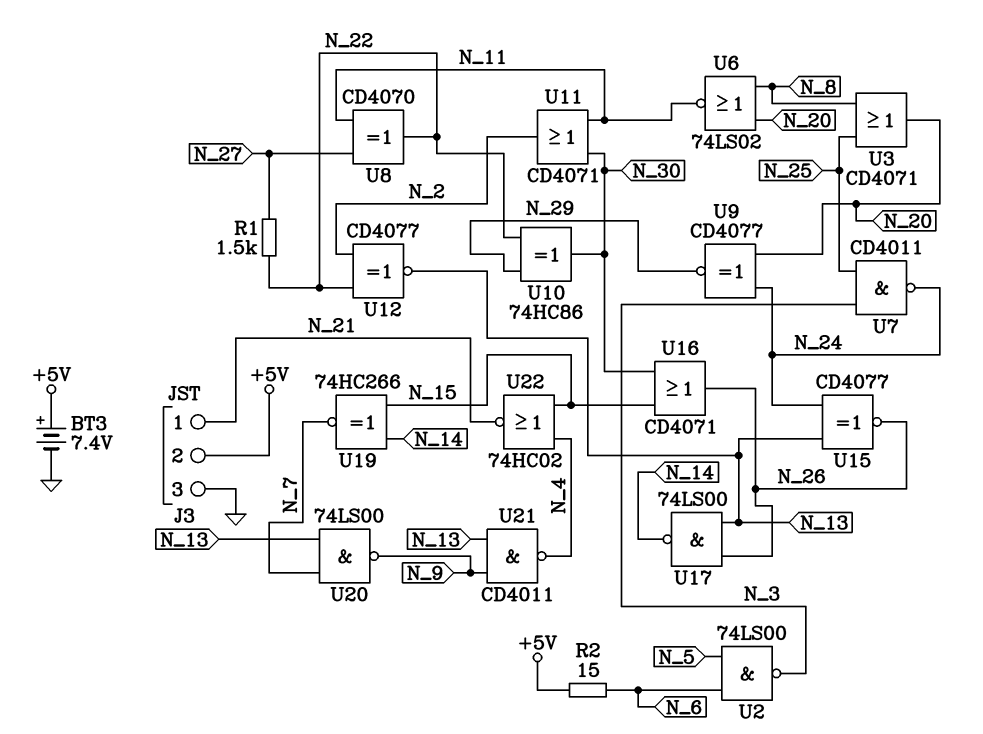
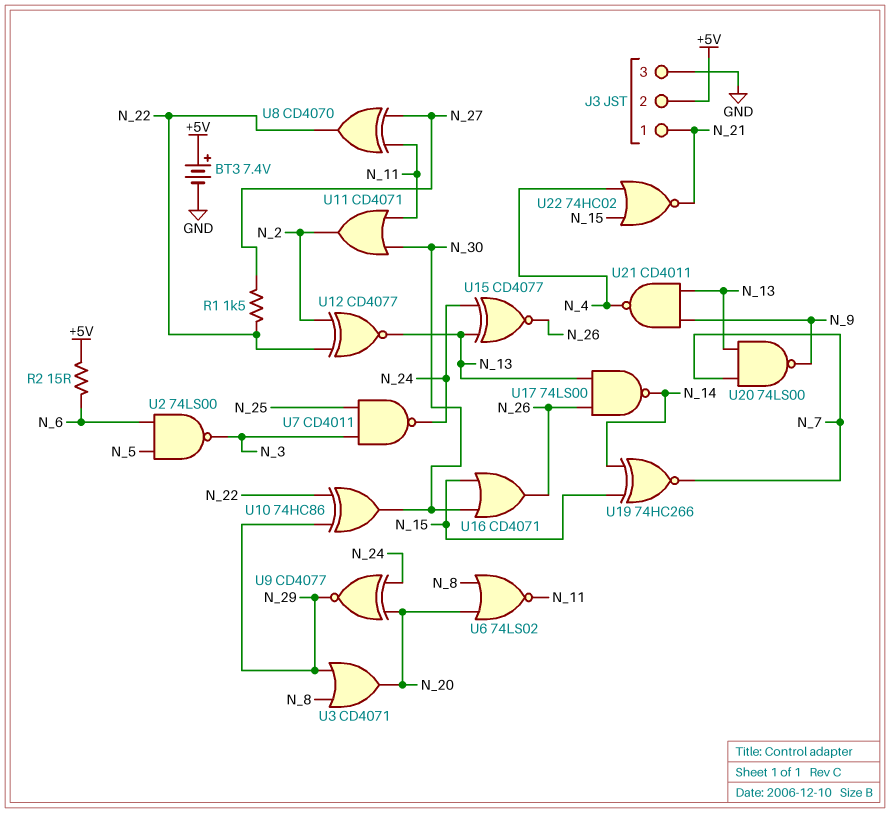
U3: OR CD4071 (in N_8, in N_25, out N_20) -> OR CD4071 (in N_8, in N_29, out N_20)

